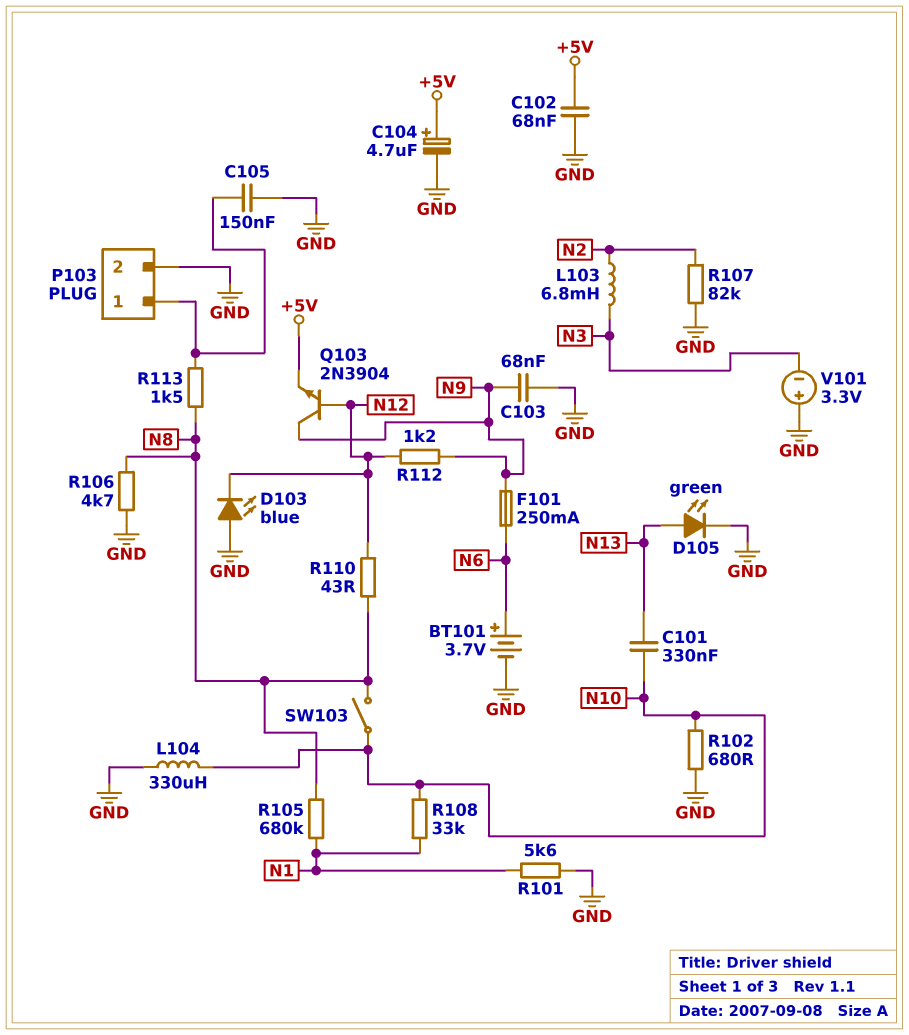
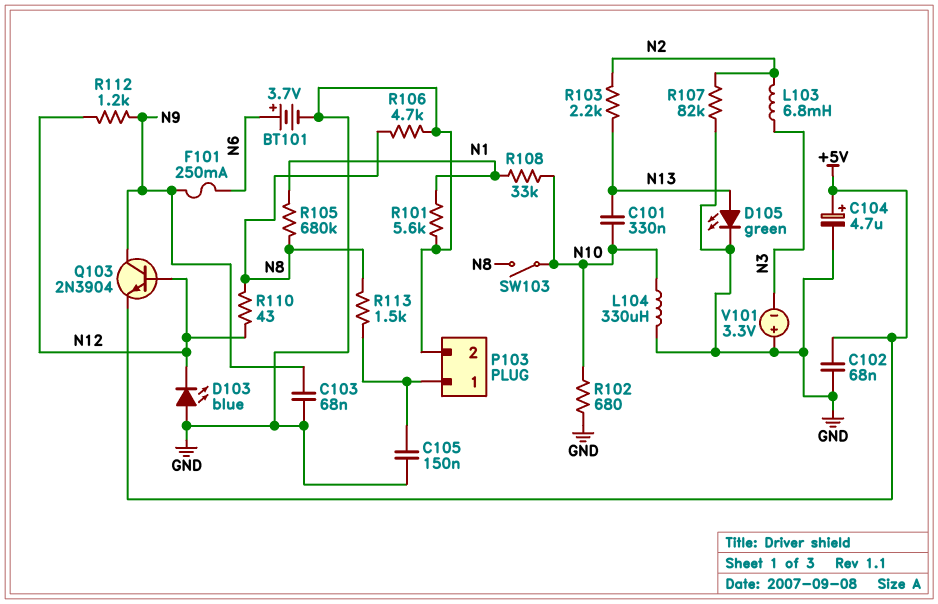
R103: none -> 2.2k (N2, N13)

